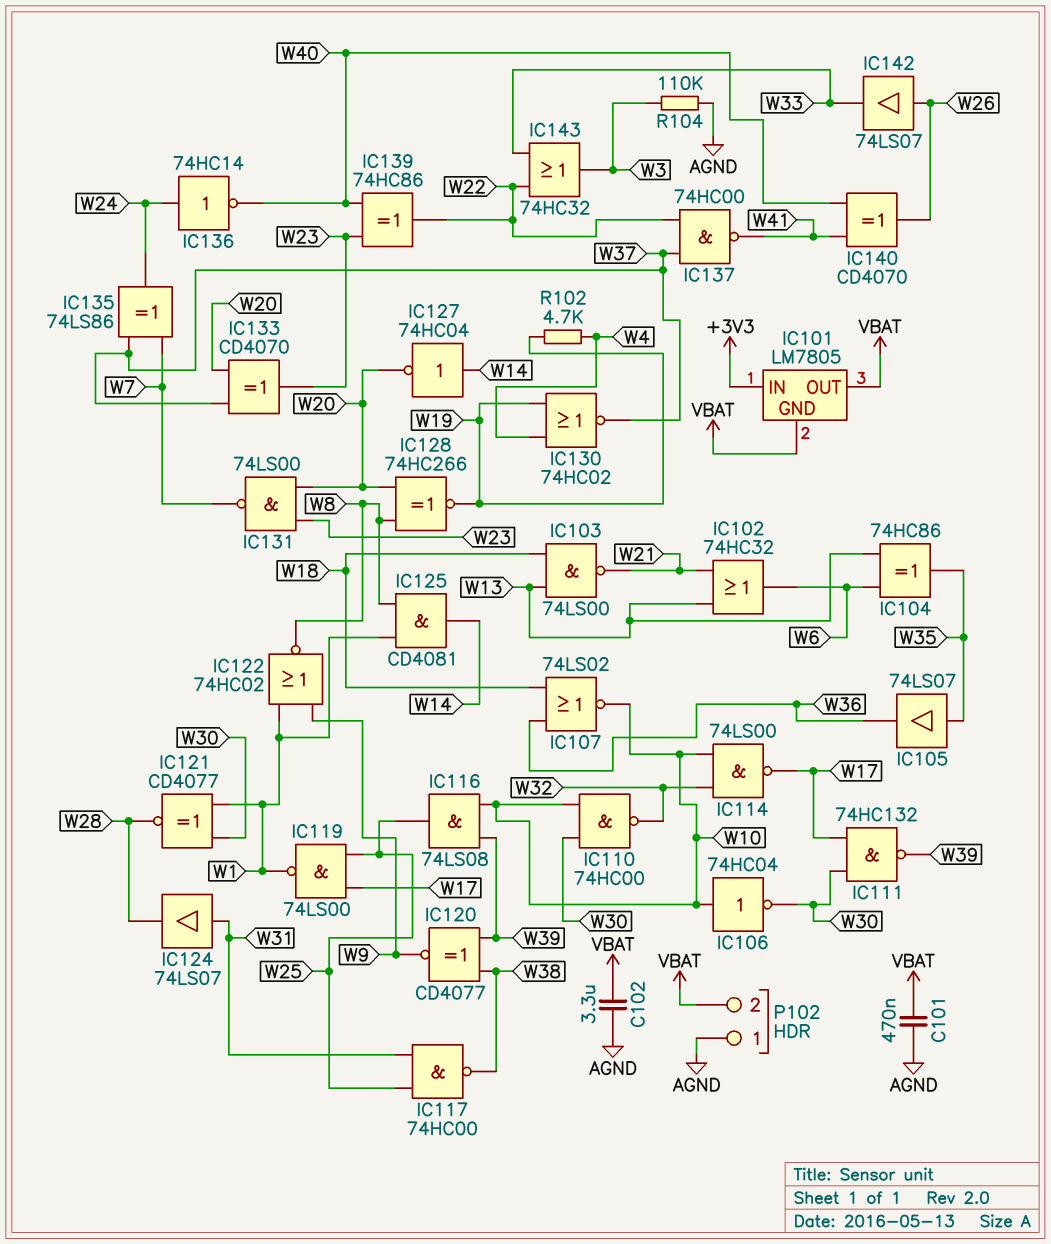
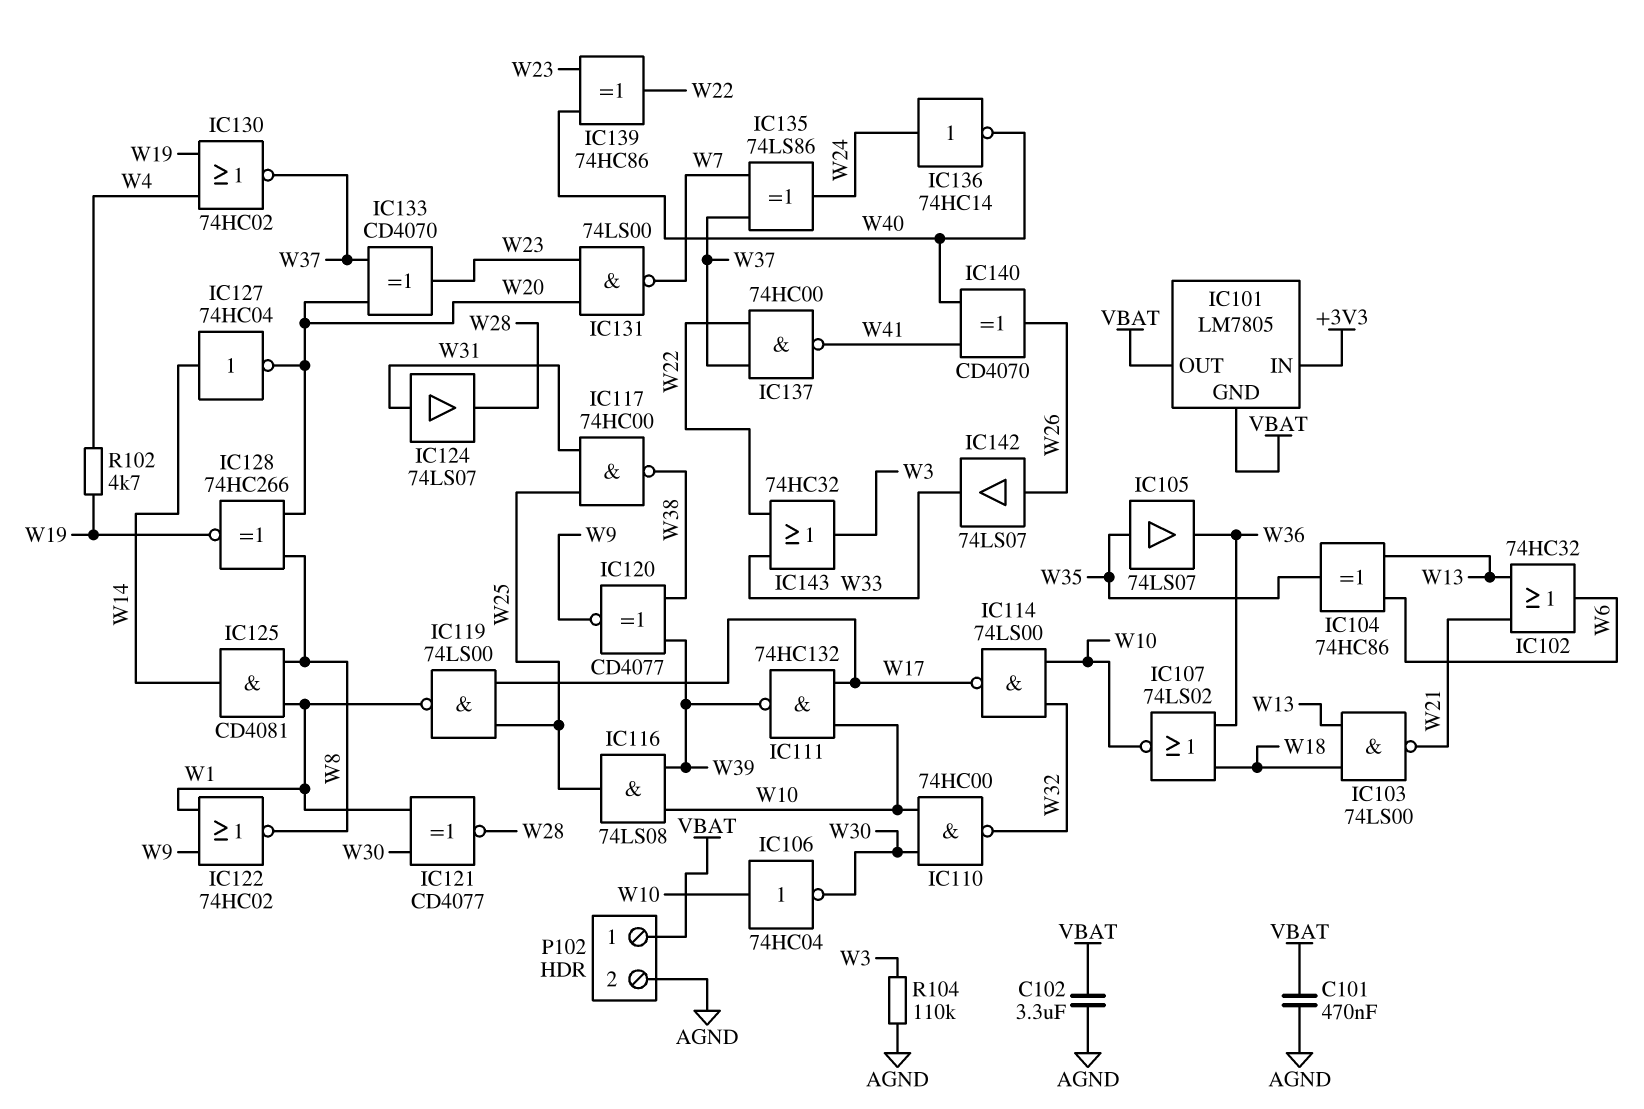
IC111: NAND 74HC132 (in W17, in W30, out W39) -> NAND 74HC132 (in W10, in W17, out W39)
P102 pin 1: AGND -> VBAT
P102 pin 2: VBAT -> AGND

